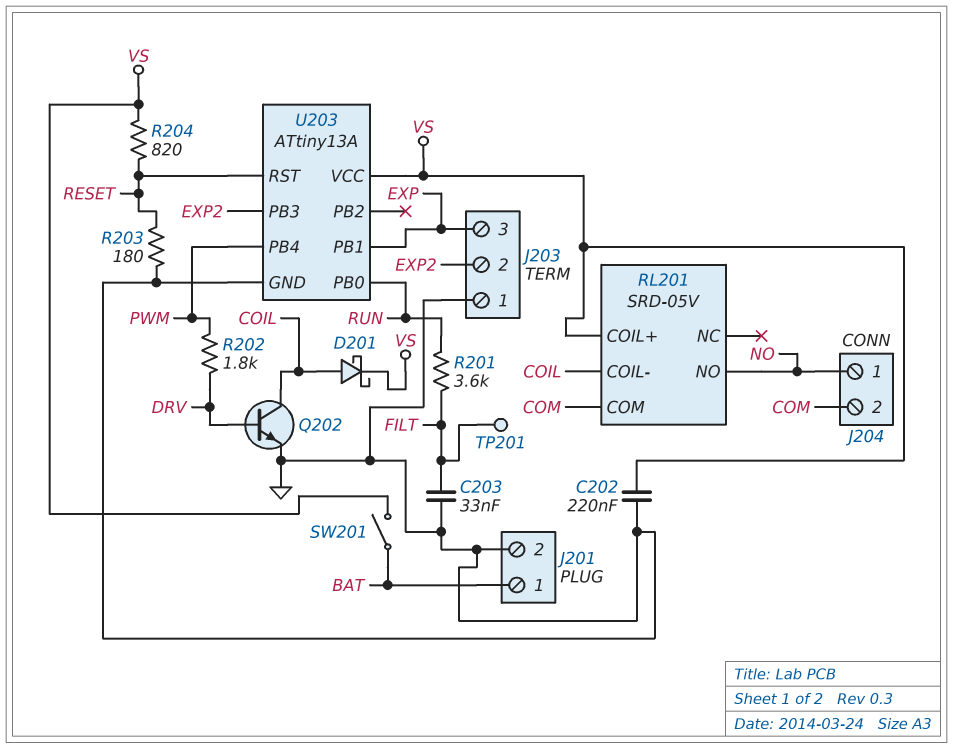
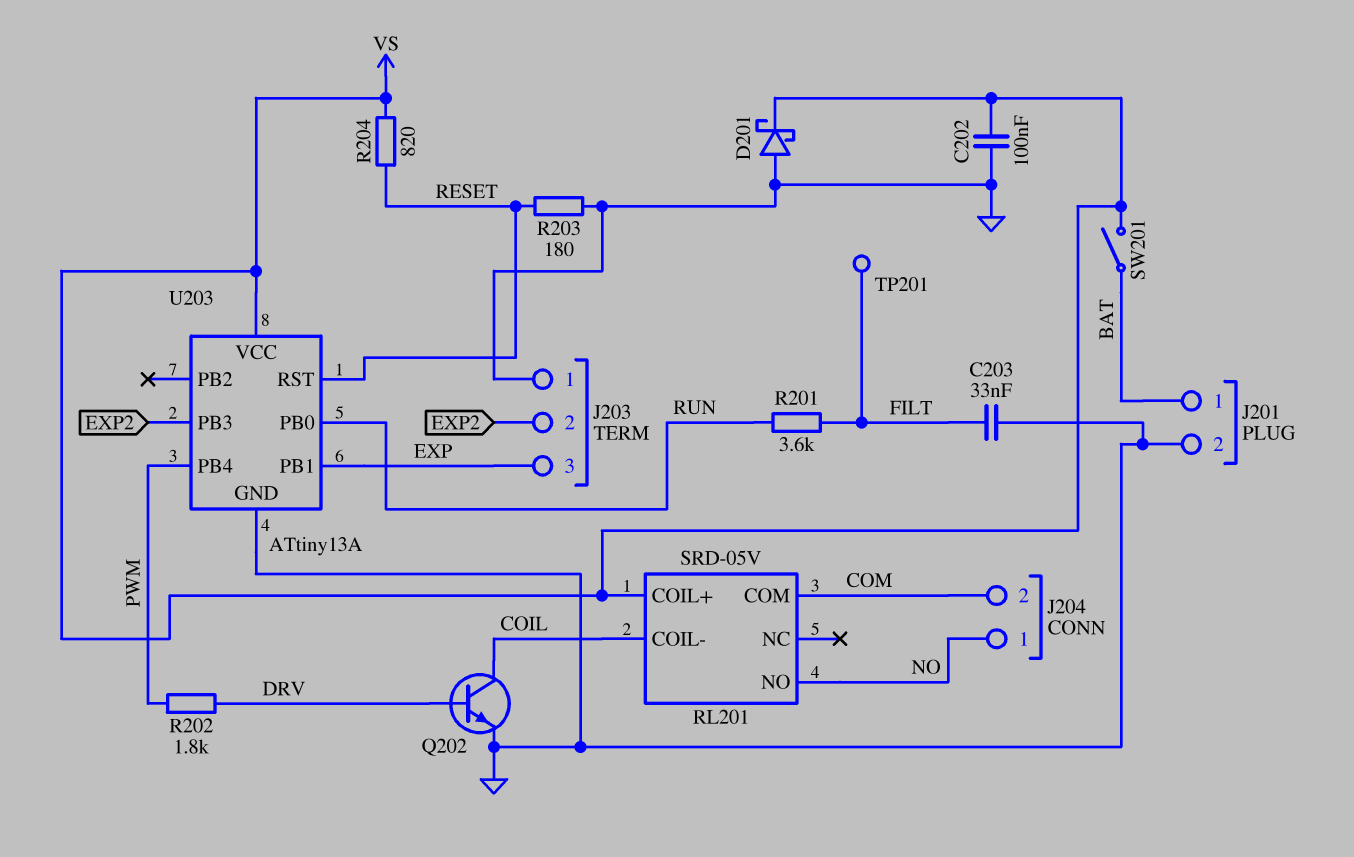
C202: 220nF (GND, VS) -> 100nF (GND, VS)
D201: schottky (A COIL, K VS) -> schottky (A GND, K VS)

